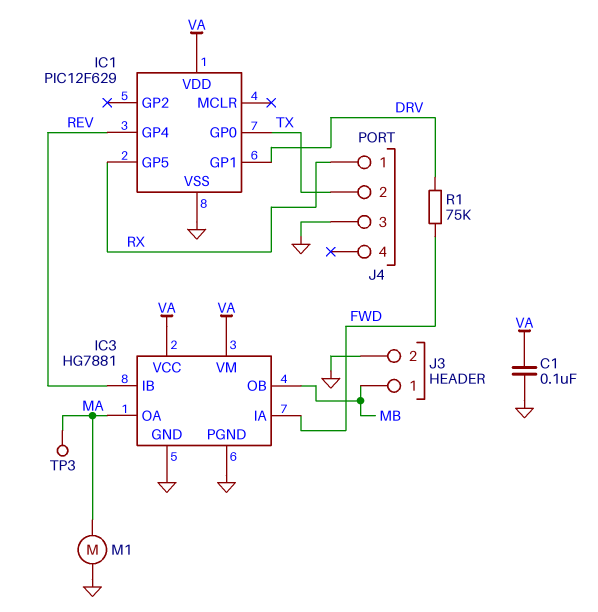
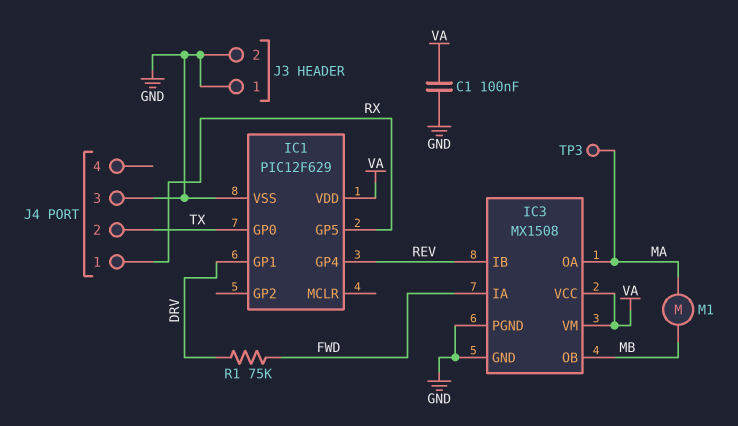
IC3: HG7881 -> MX1508
J3 pin 1: MB -> GND
M1: motor (GND, MA) -> motor (MA, MB)

